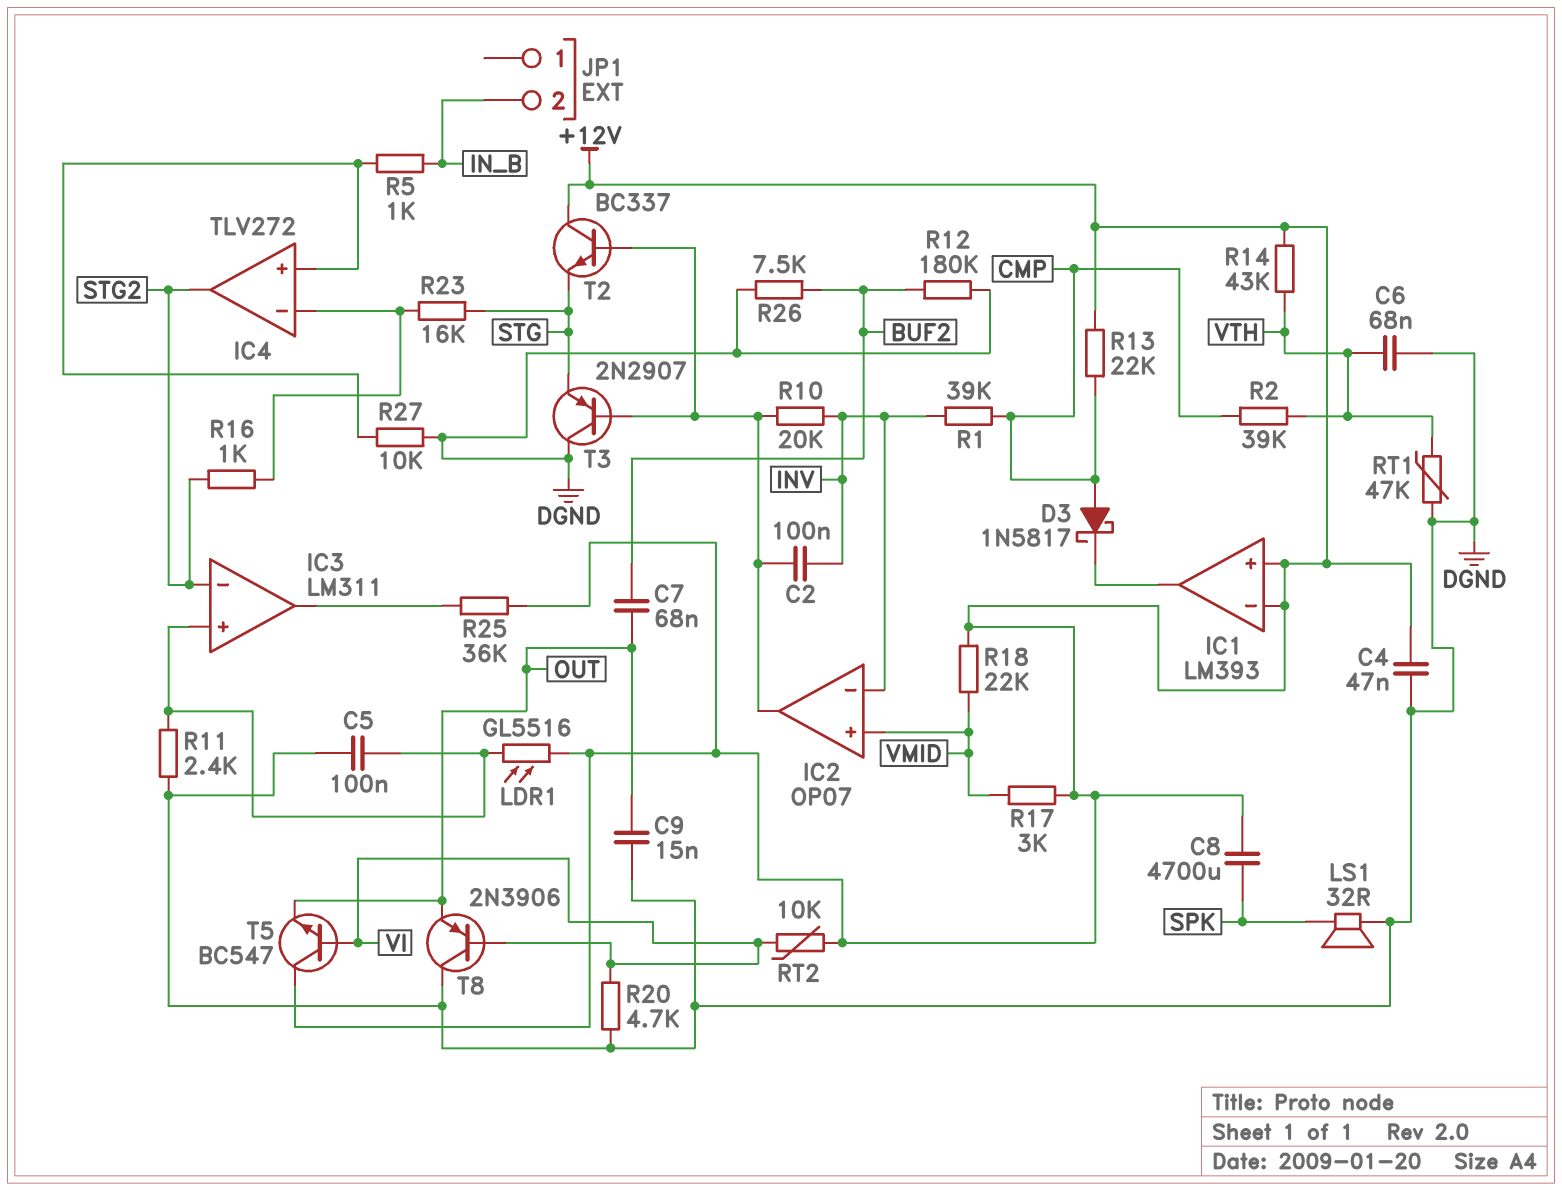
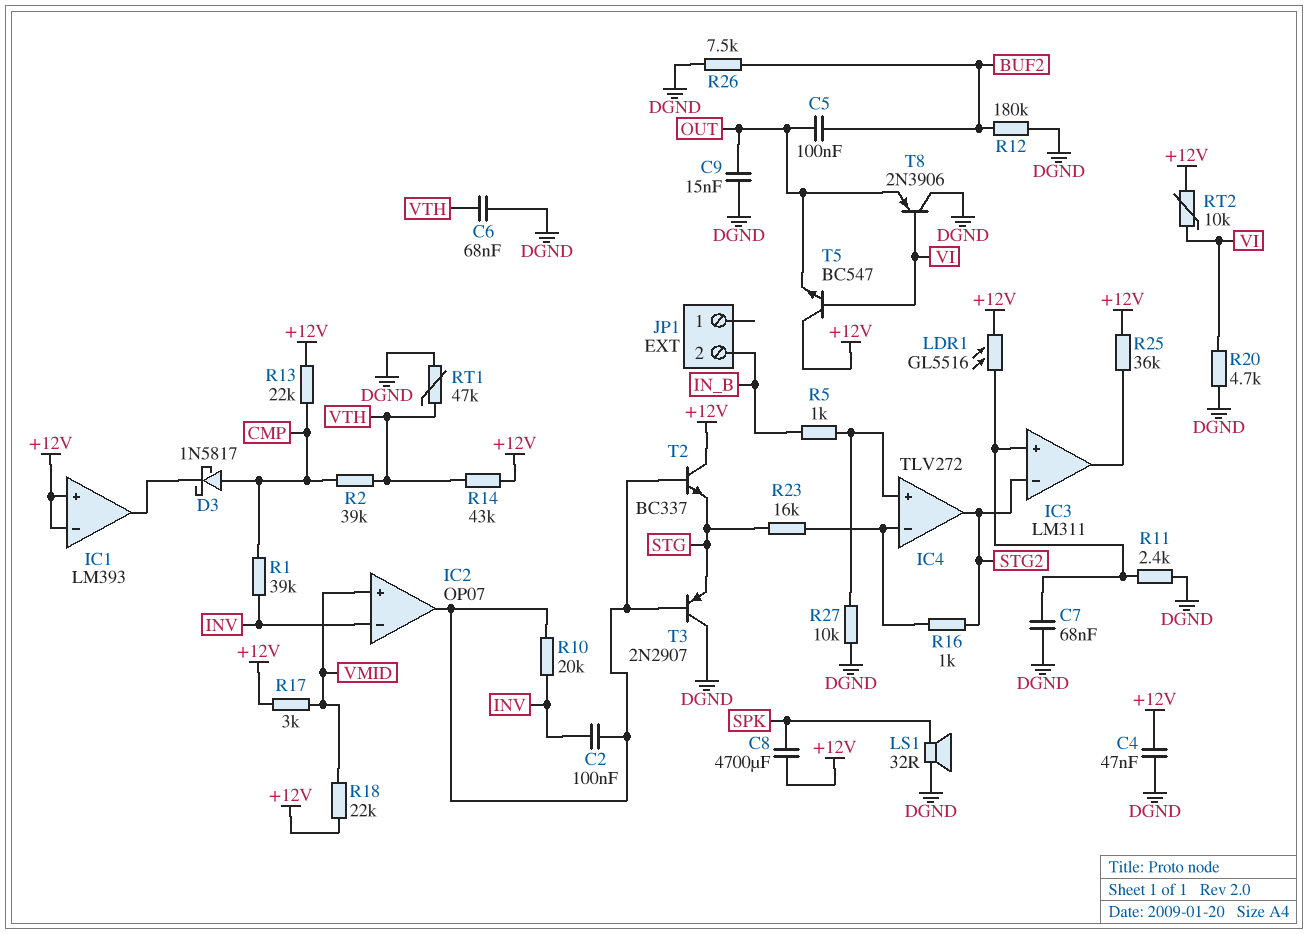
C5: 100nF (DGND, IC3/in+) -> 100nF (BUF2, OUT)
C7: 68nF (BUF2, OUT) -> 68nF (DGND, IC3/in+)

